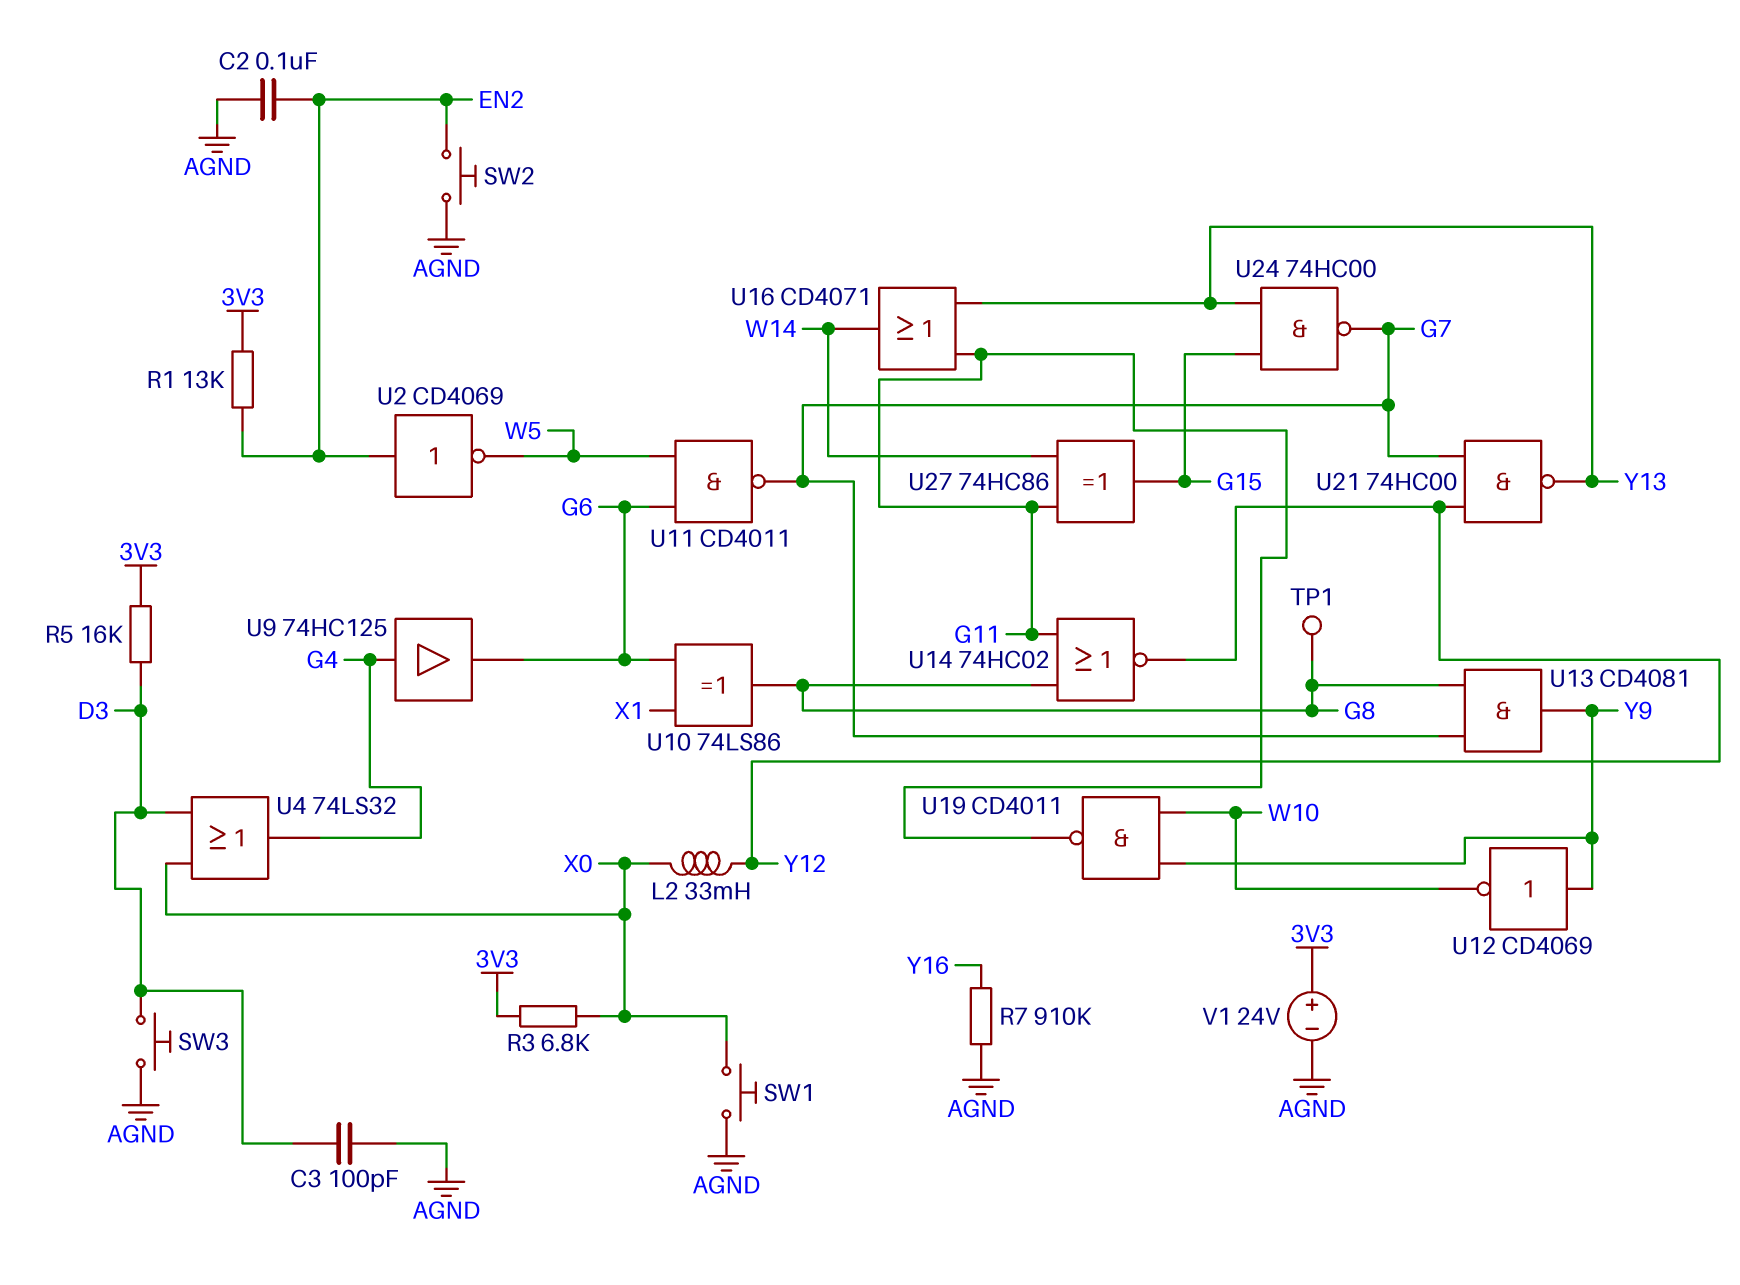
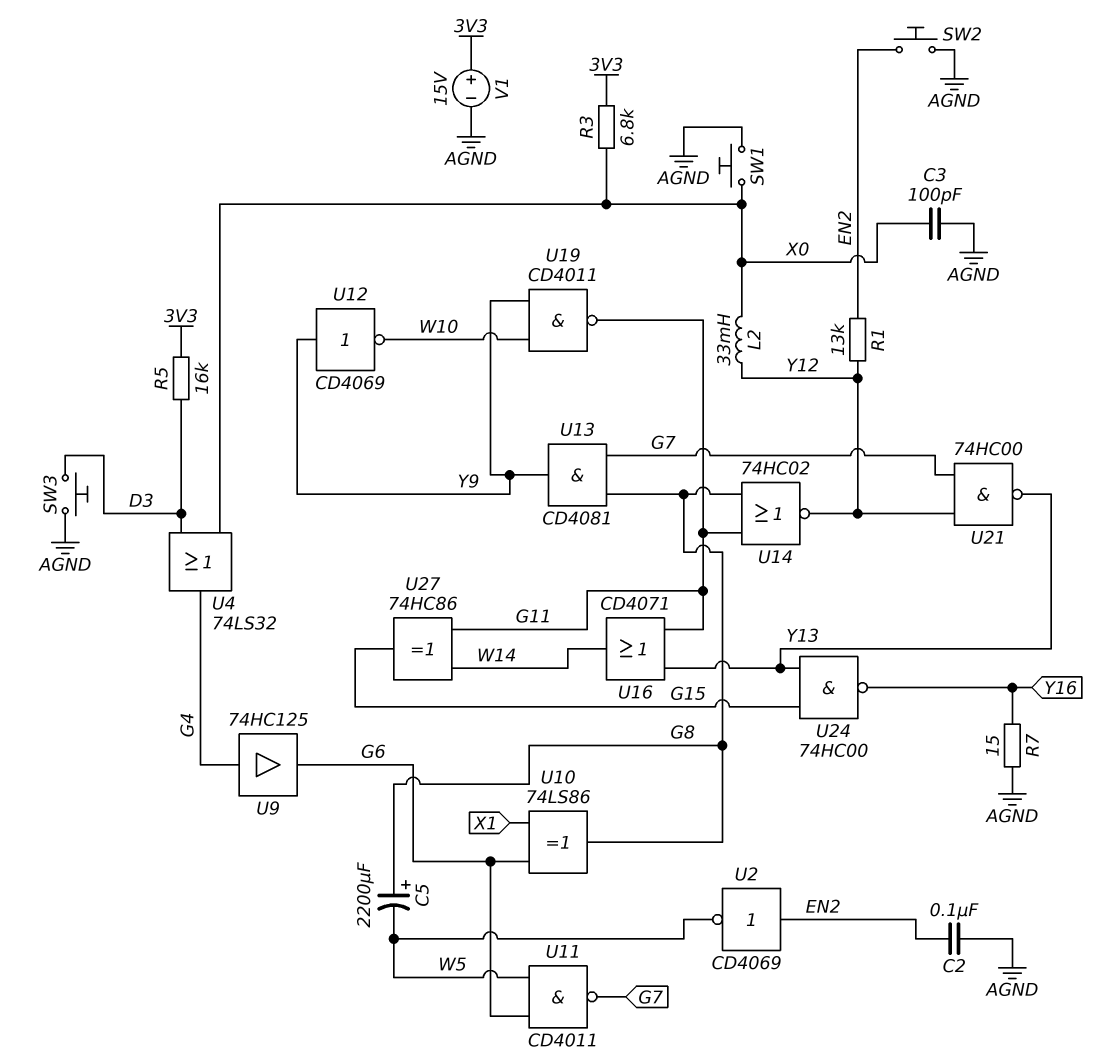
C3: 100pF (AGND, D3) -> 100pF (AGND, X0)
C5: none -> 2200uF (plus G8, minus W5)
R1: 13k (3V3, EN2) -> 13k (EN2, Y12)
R7: 910k (AGND, Y16) -> 15 (AGND, Y16)
TP1: test point (G8) -> none
U24: NAND 74HC00 (in G15, in Y13, out G7) -> NAND 74HC00 (in G15, in Y13, out Y16)
V1: 24V (plus 3V3, minus AGND) -> 15V (plus 3V3, minus AGND)

